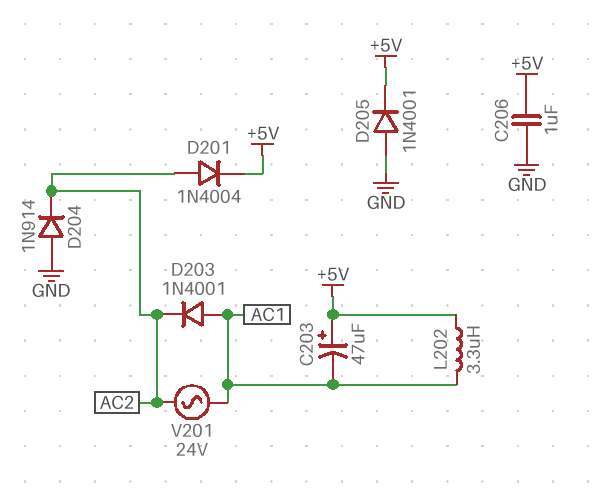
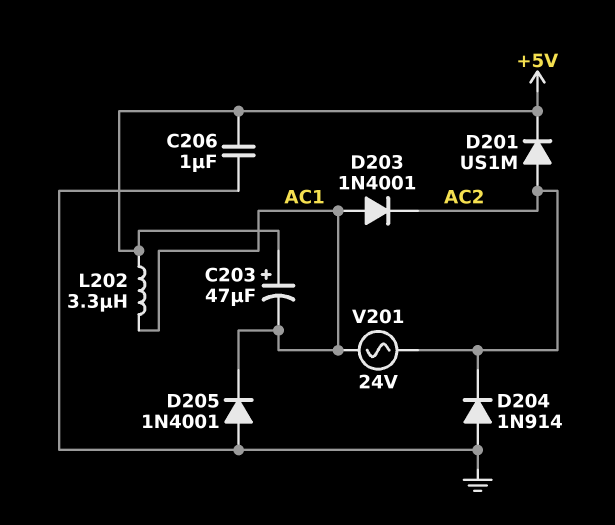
D201: diode 1N4004 (A AC2, K +5V) -> diode US1M (A AC2, K +5V)
D205: diode 1N4001 (A GND, K +5V) -> diode 1N4001 (A GND, K AC1)

